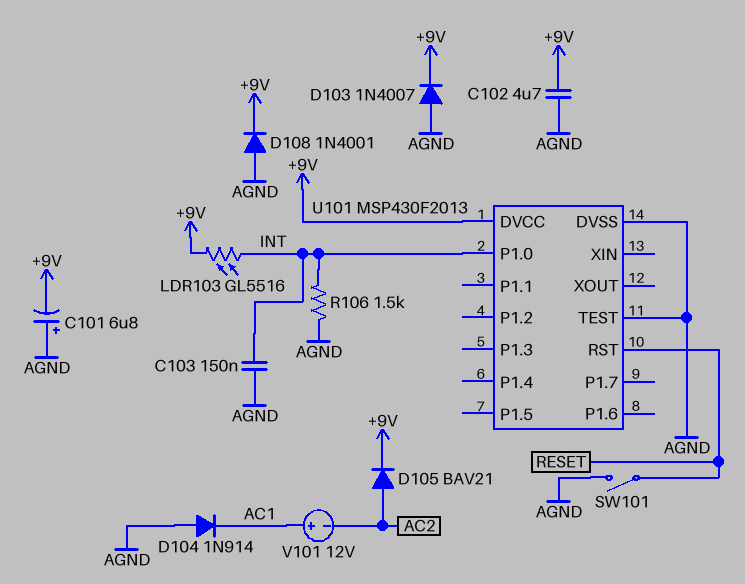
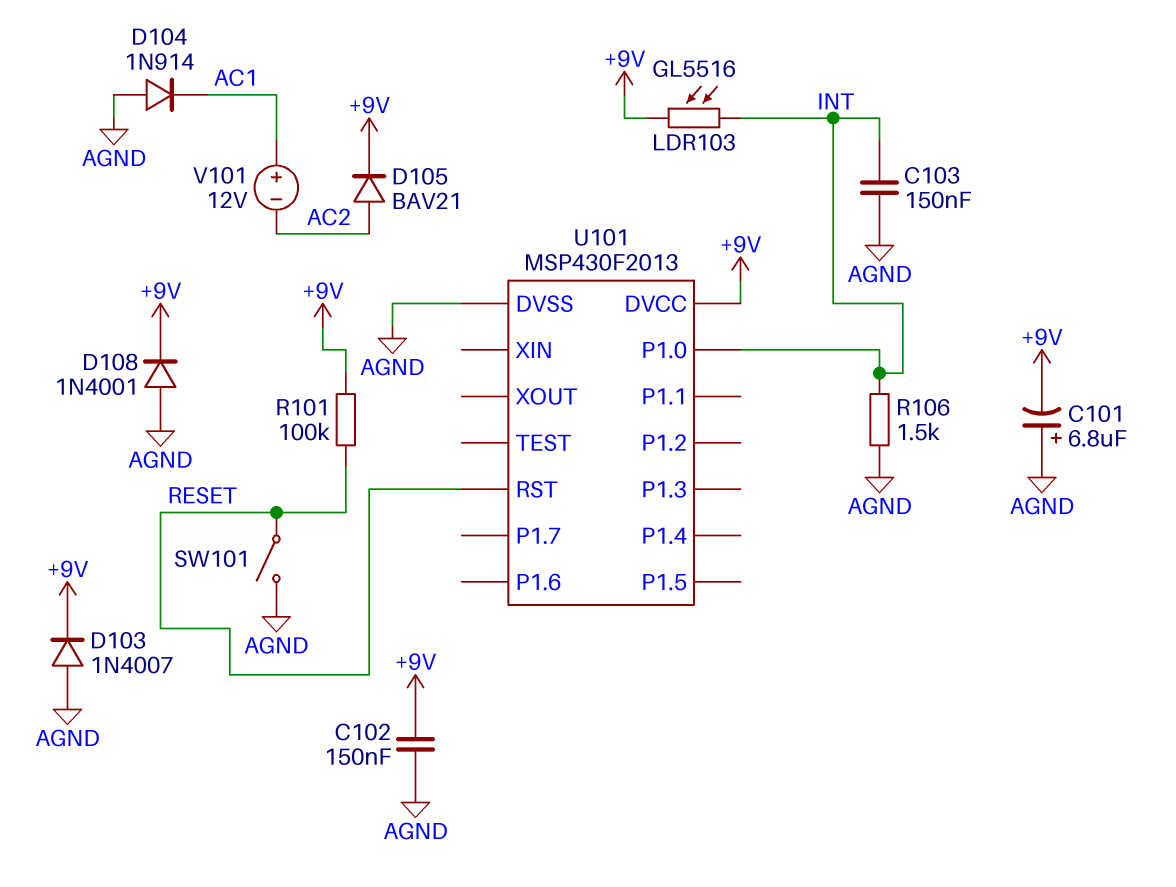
C102: 4.7uF (+9V, AGND) -> 150nF (+9V, AGND)
R101: none -> 100k (+9V, RESET)
U101 pin TEST: AGND -> none

